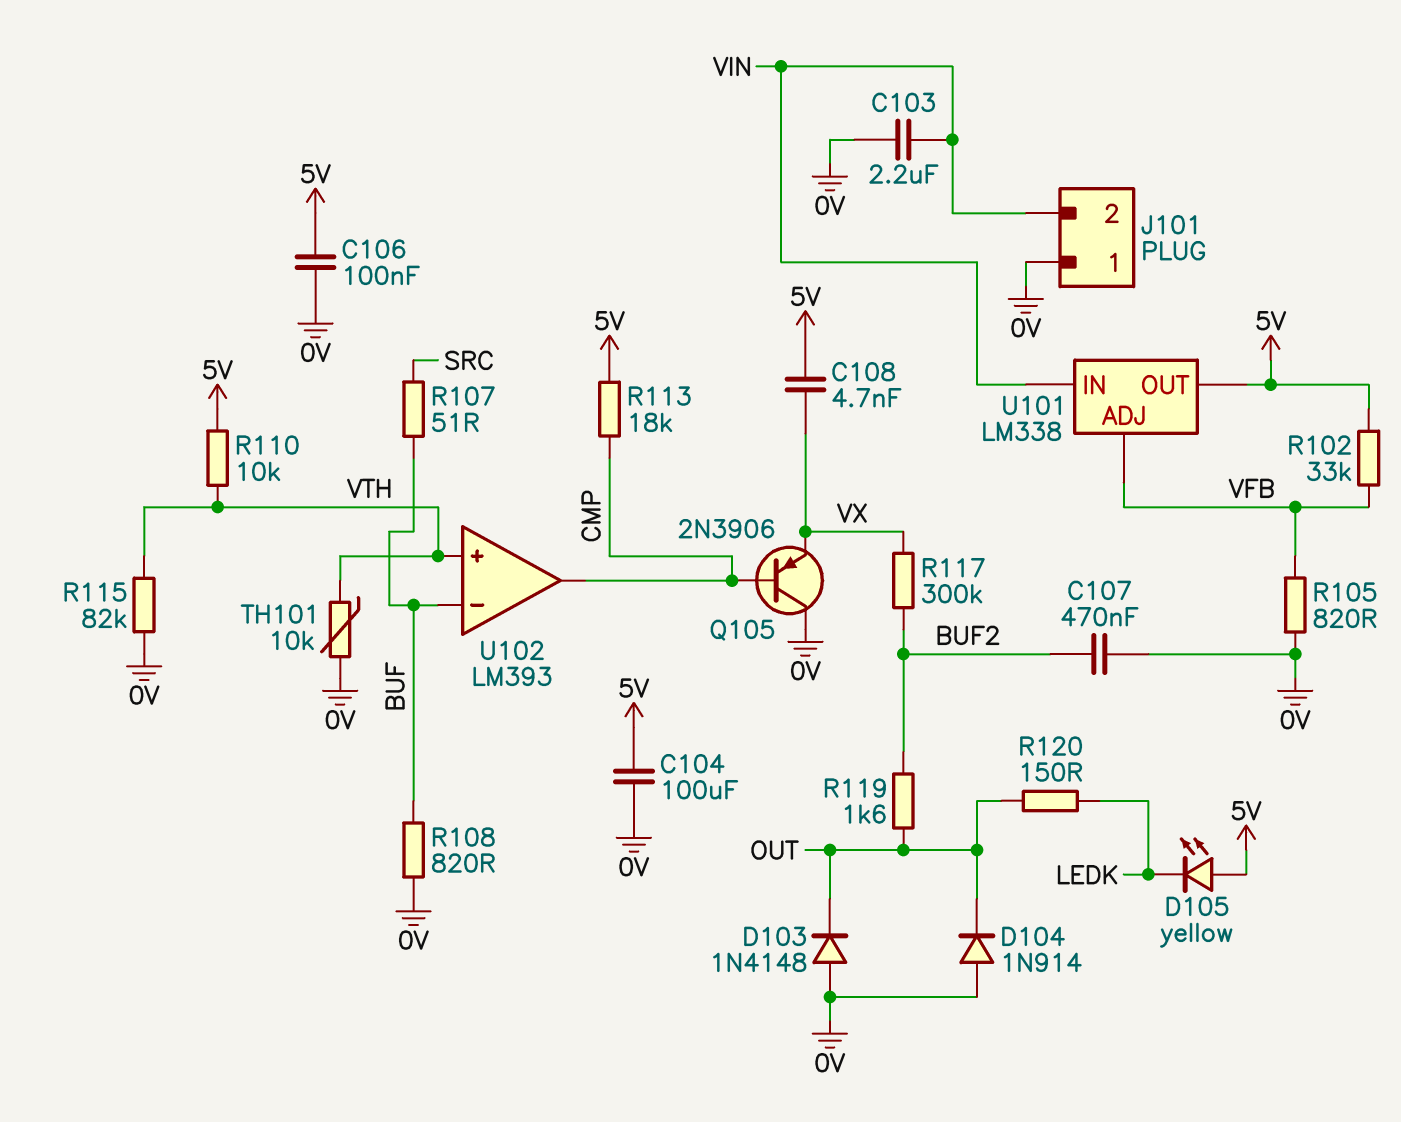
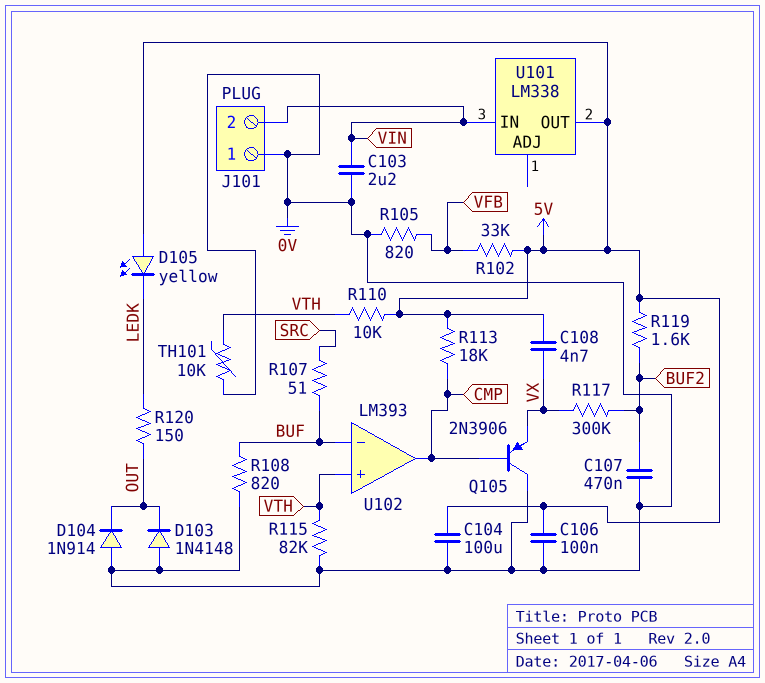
R119: 1.6k (BUF2, OUT) -> 1.6k (5V, BUF2)
U101 pin ADJ: VFB -> none

